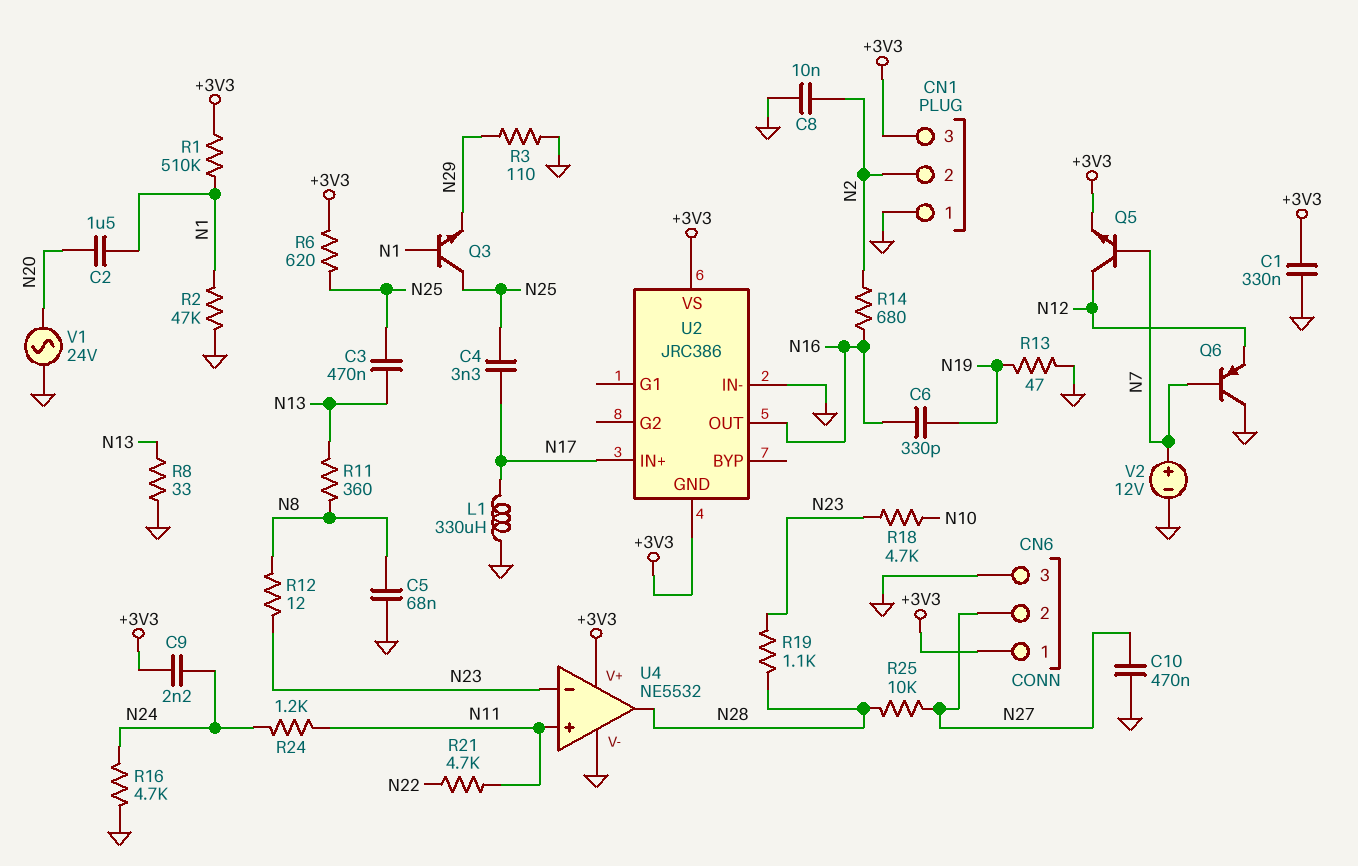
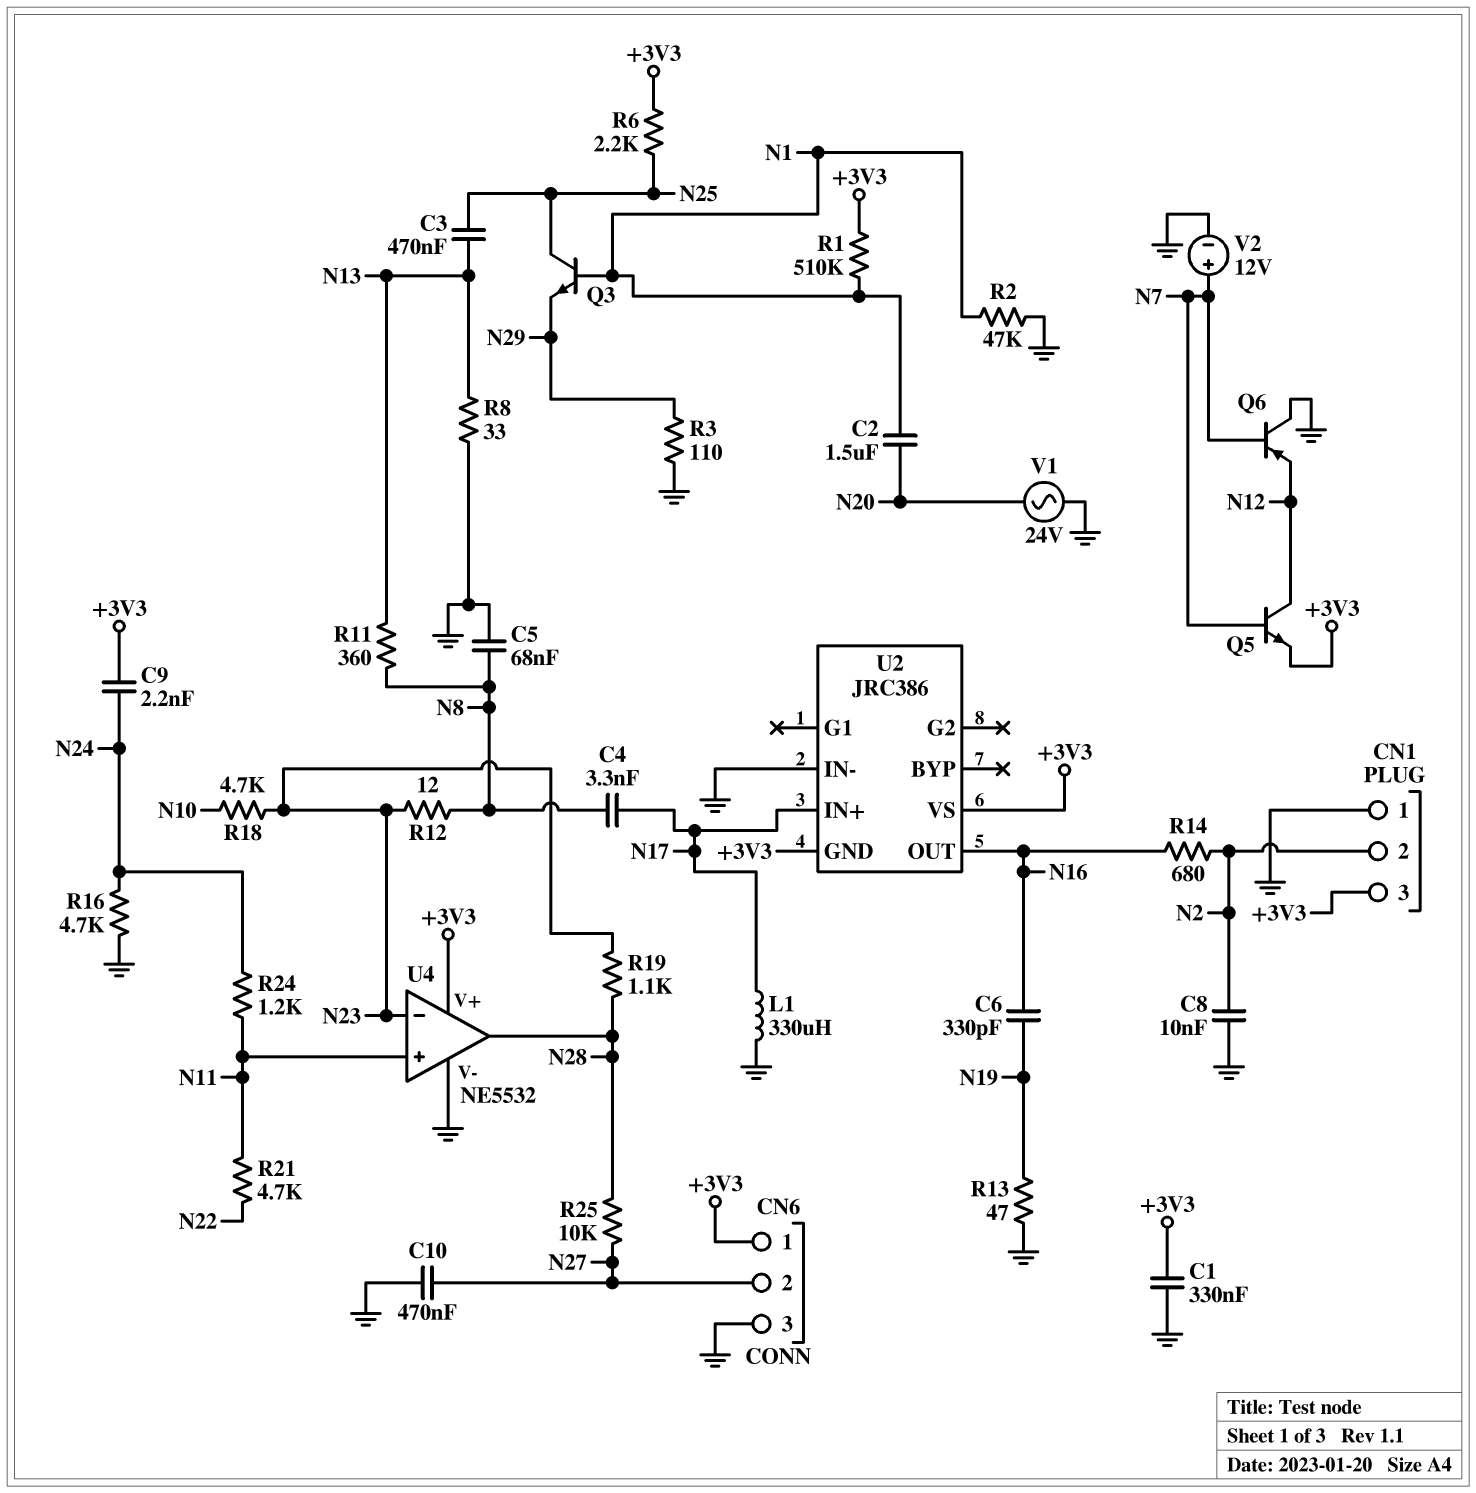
C4: 3.3nF (N17, N25) -> 3.3nF (N8, N17)
R6: 620 (+3V3, N25) -> 2.2k (+3V3, N25)

